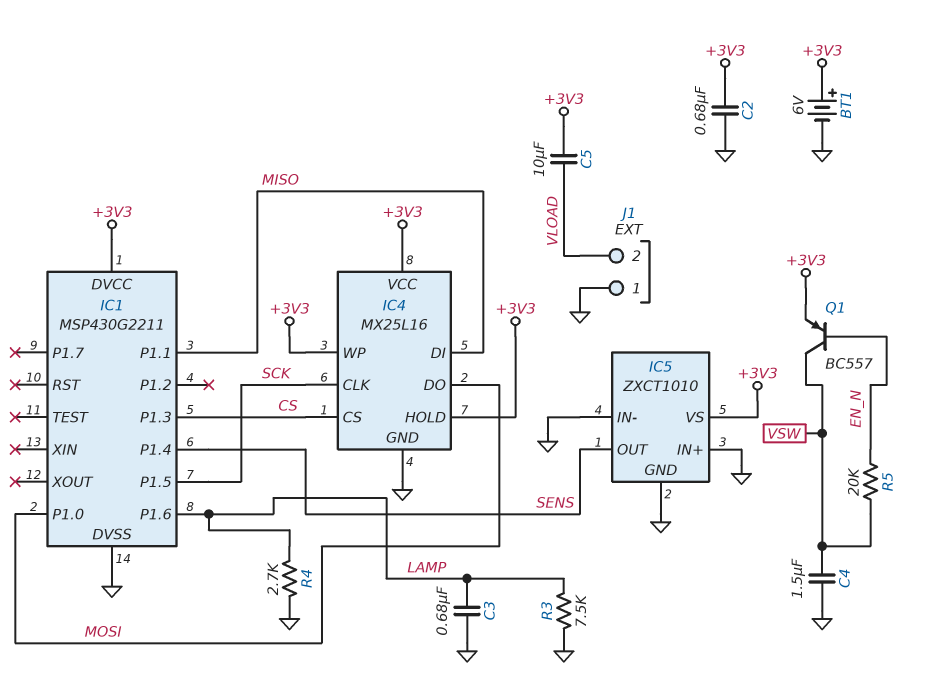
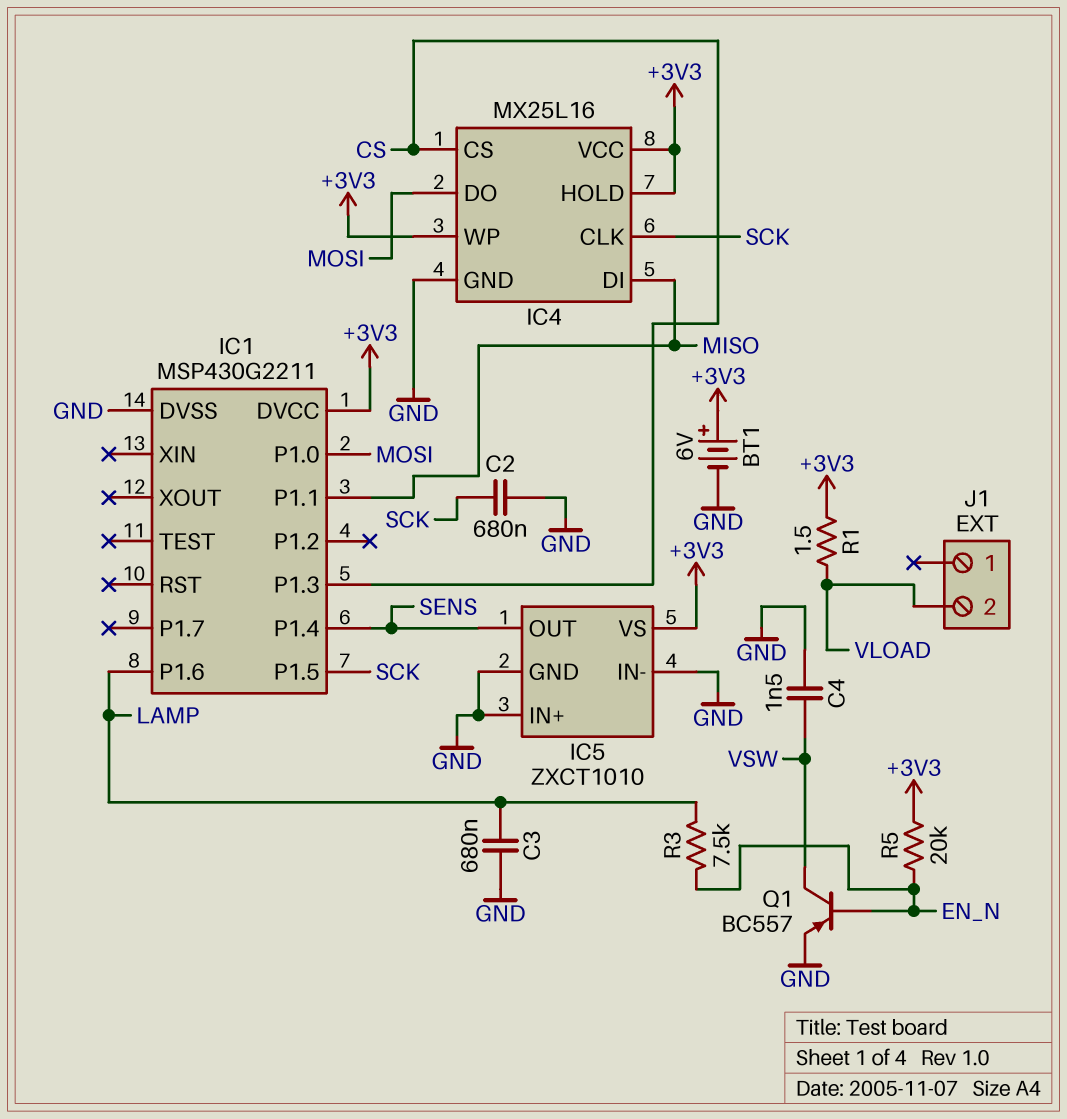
C2: 680nF (+3V3, GND) -> 680nF (GND, SCK)
C4: 1.5uF (GND, VSW) -> 1.5nF (GND, VSW)
C5: 10uF (+3V3, VLOAD) -> none
J1 pin 1: GND -> none
Q1: PNP BC557 (B EN_N, C VSW, E +3V3) -> PNP BC557 (B EN_N, C VSW, E GND)
R1: none -> 1.5 (+3V3, VLOAD)
R3: 7.5k (GND, LAMP) -> 7.5k (EN_N, LAMP)
R4: 2.7k (GND, LAMP) -> none
R5: 20k (EN_N, VSW) -> 20k (+3V3, EN_N)

